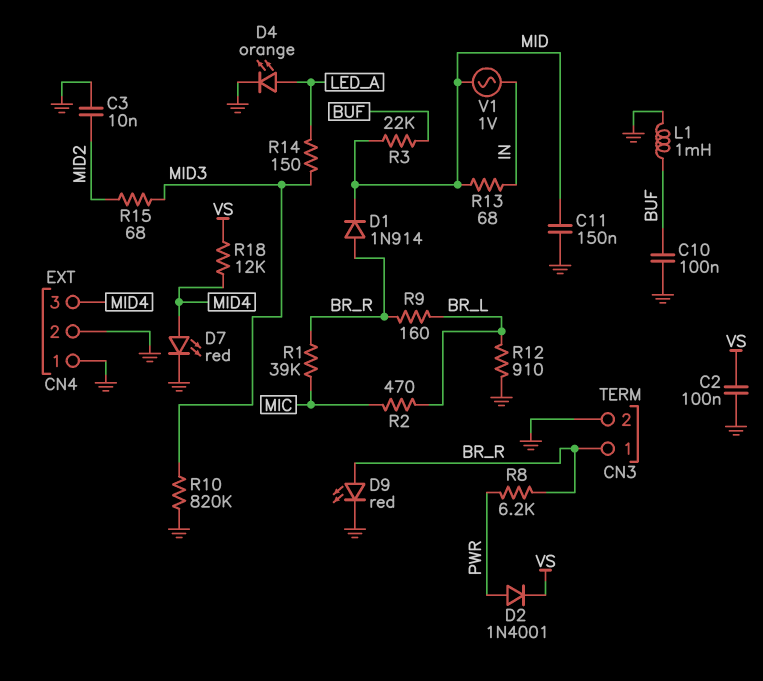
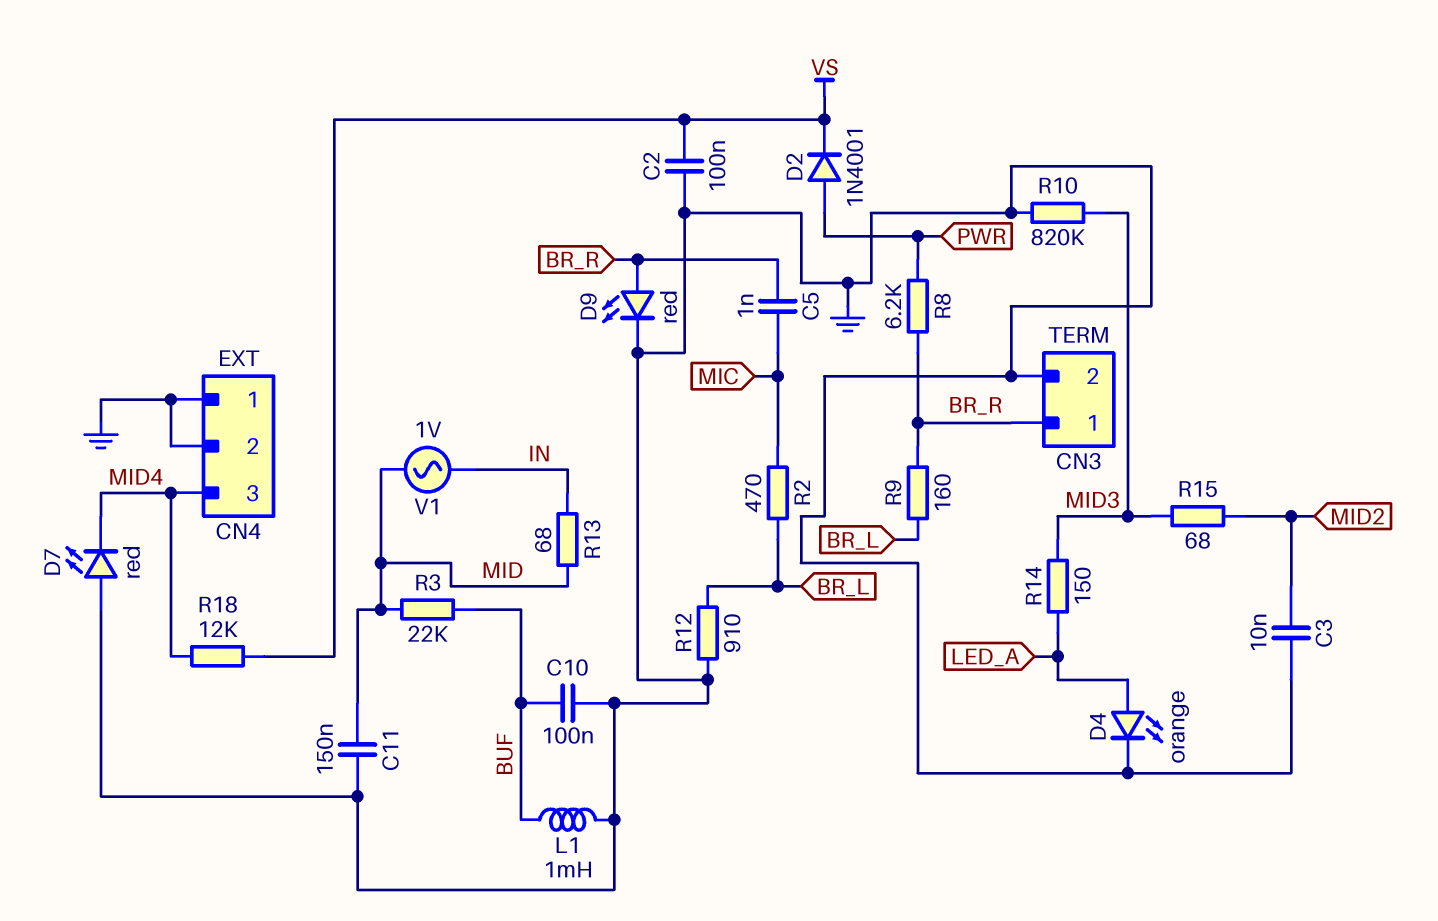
C5: none -> 1nF (BR_R, MIC)
D1: diode 1N914 (A BR_R, K MID) -> none
D7: LED red (A MID4, K GND) -> LED red (A GND, K MID4)
R1: 39k (BR_R, MIC) -> none

